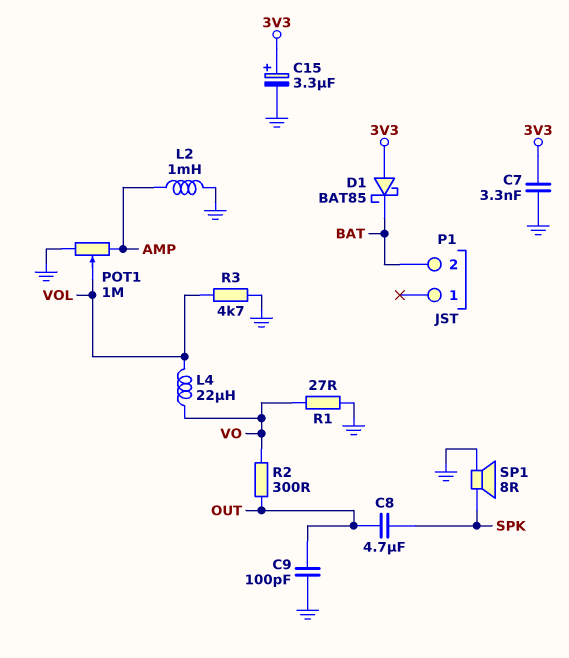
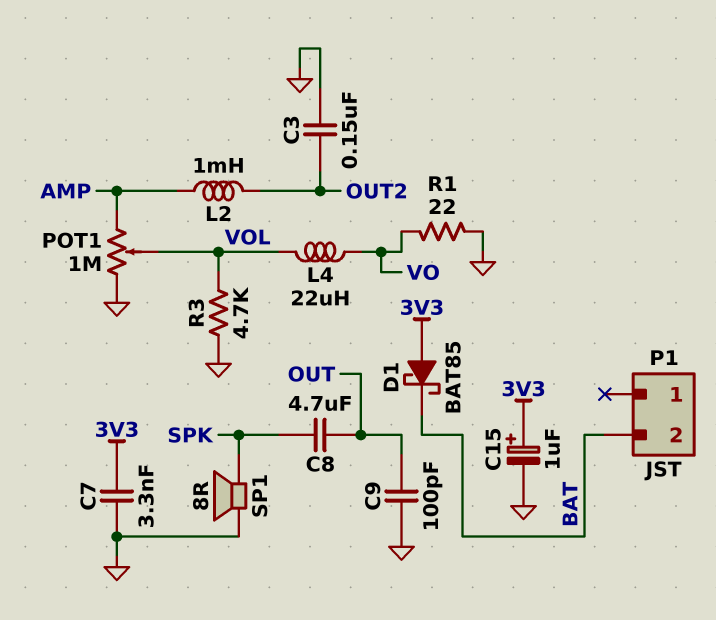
C3: none -> 150nF (GND, OUT2)
C15: 3.3uF (plus 3V3, minus GND) -> 1uF (plus 3V3, minus GND)
L2: 1mH (AMP, GND) -> 1mH (AMP, OUT2)
R1: 27 (GND, VO) -> 22 (GND, VO)
R2: 300 (OUT, VO) -> none

